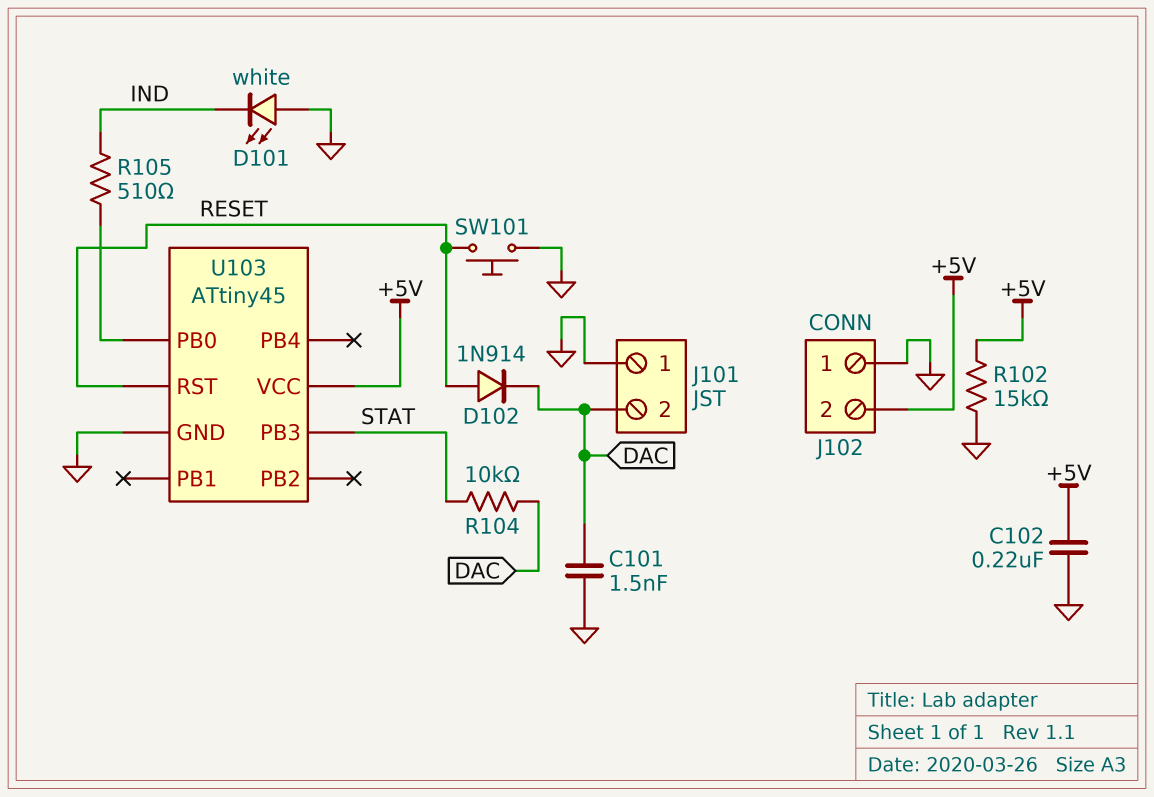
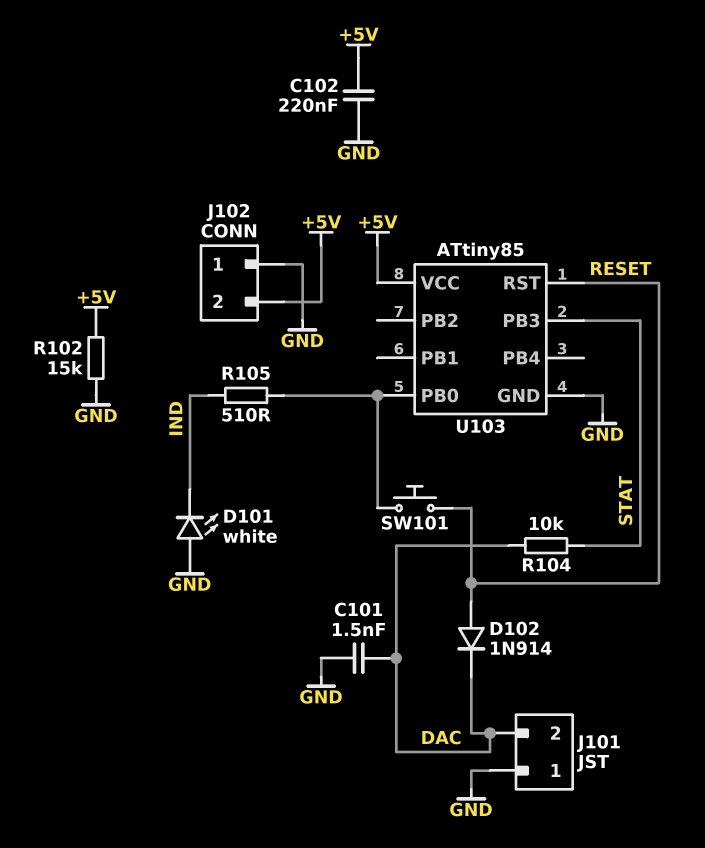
SW101: button (GND, RESET) -> button (RESET, U103/PB0)
U103: ATtiny45 -> ATtiny85

